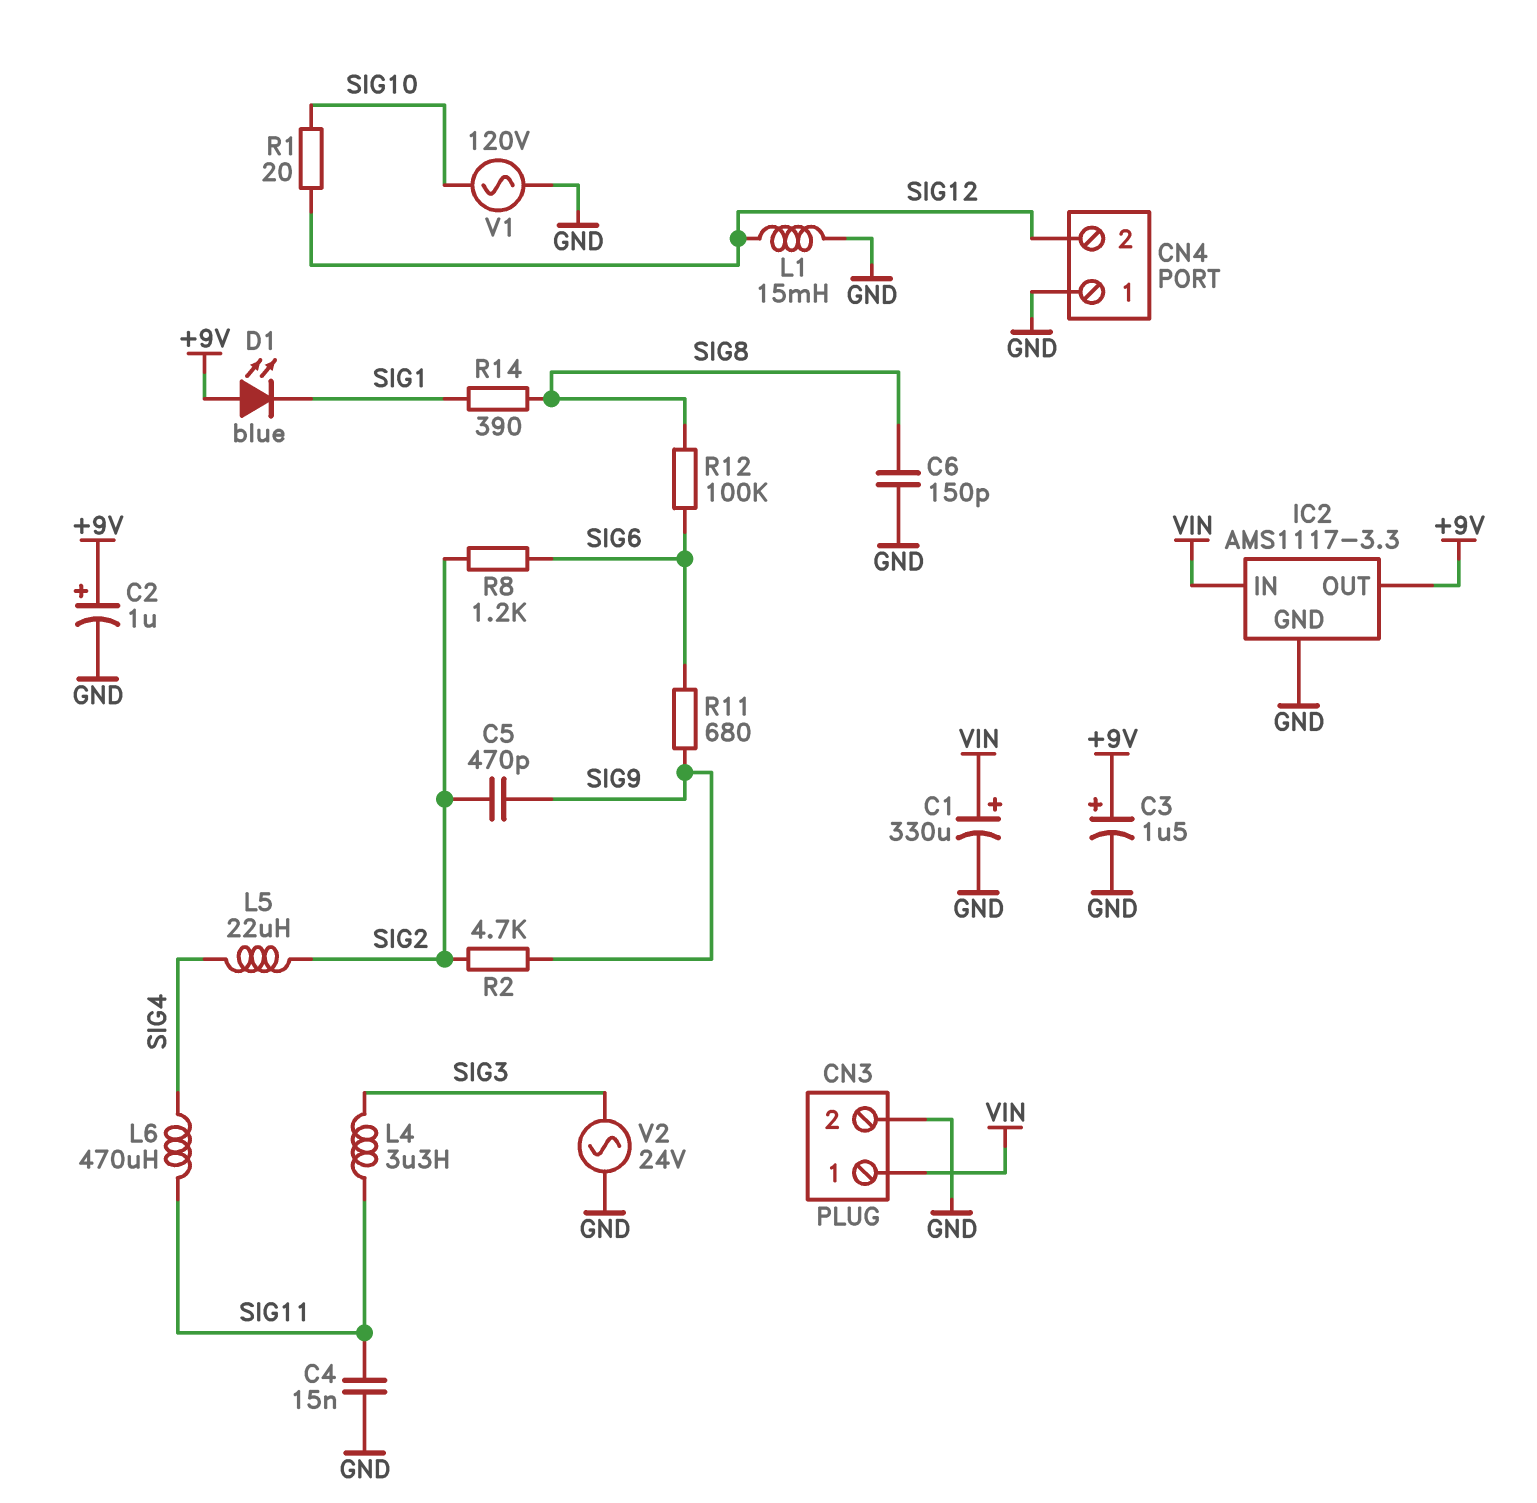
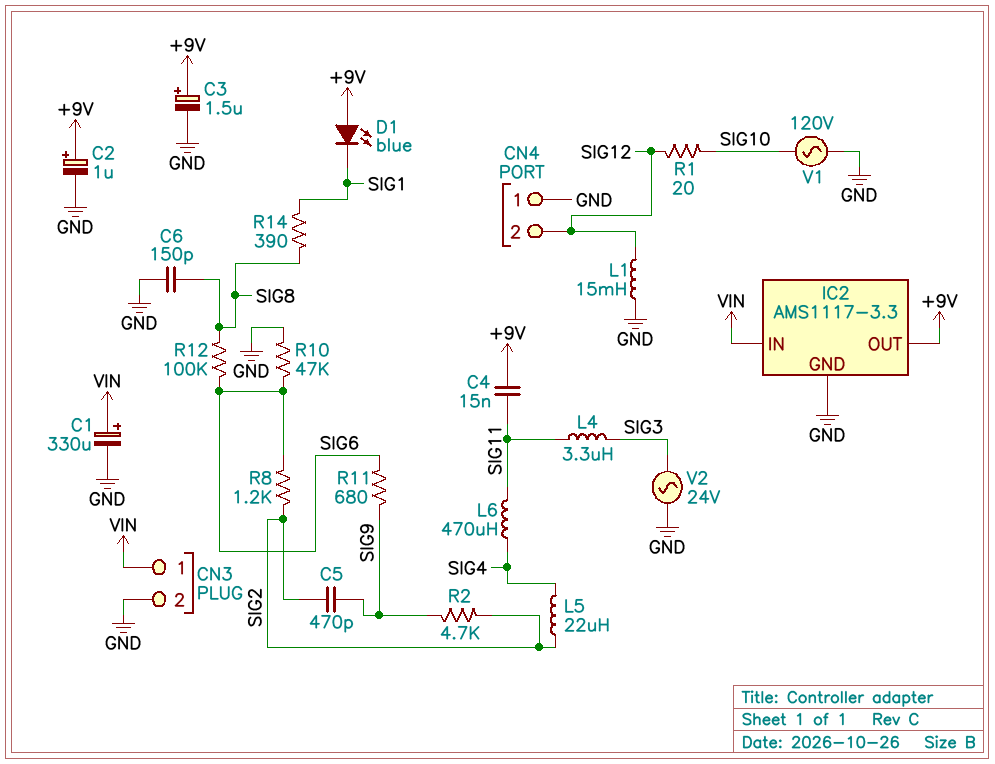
C4: 15nF (GND, SIG11) -> 15nF (+9V, SIG11)
R10: none -> 47k (GND, SIG6)

